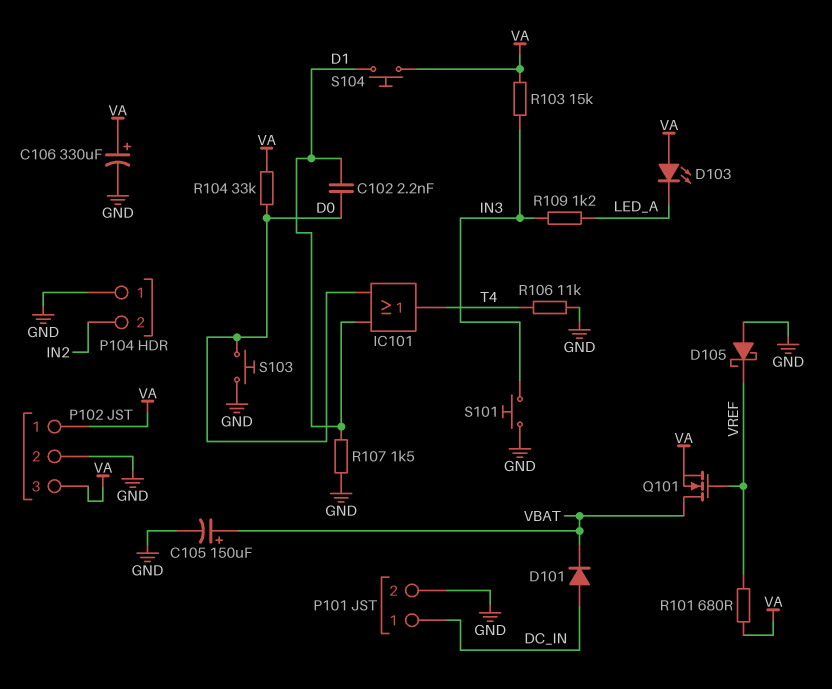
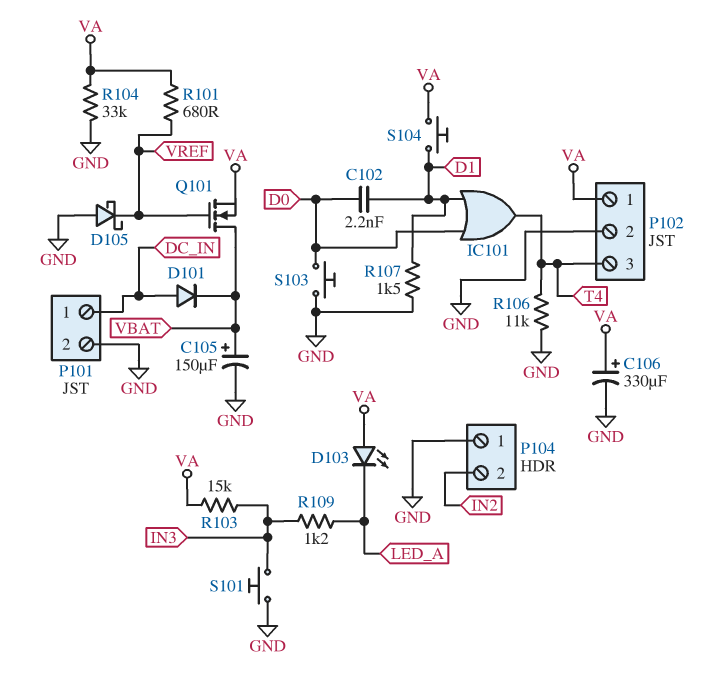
P102 pin 3: VA -> T4
R104: 33k (D0, VA) -> 33k (GND, VA)

